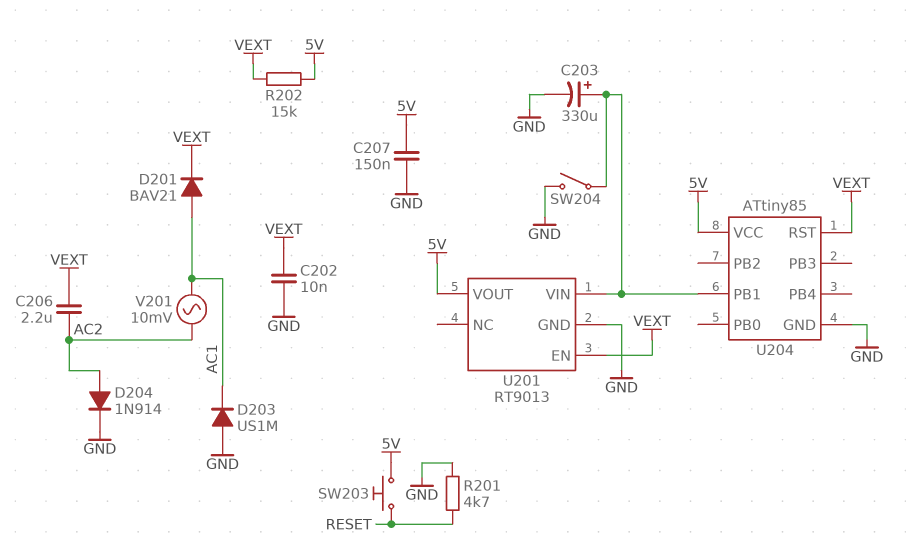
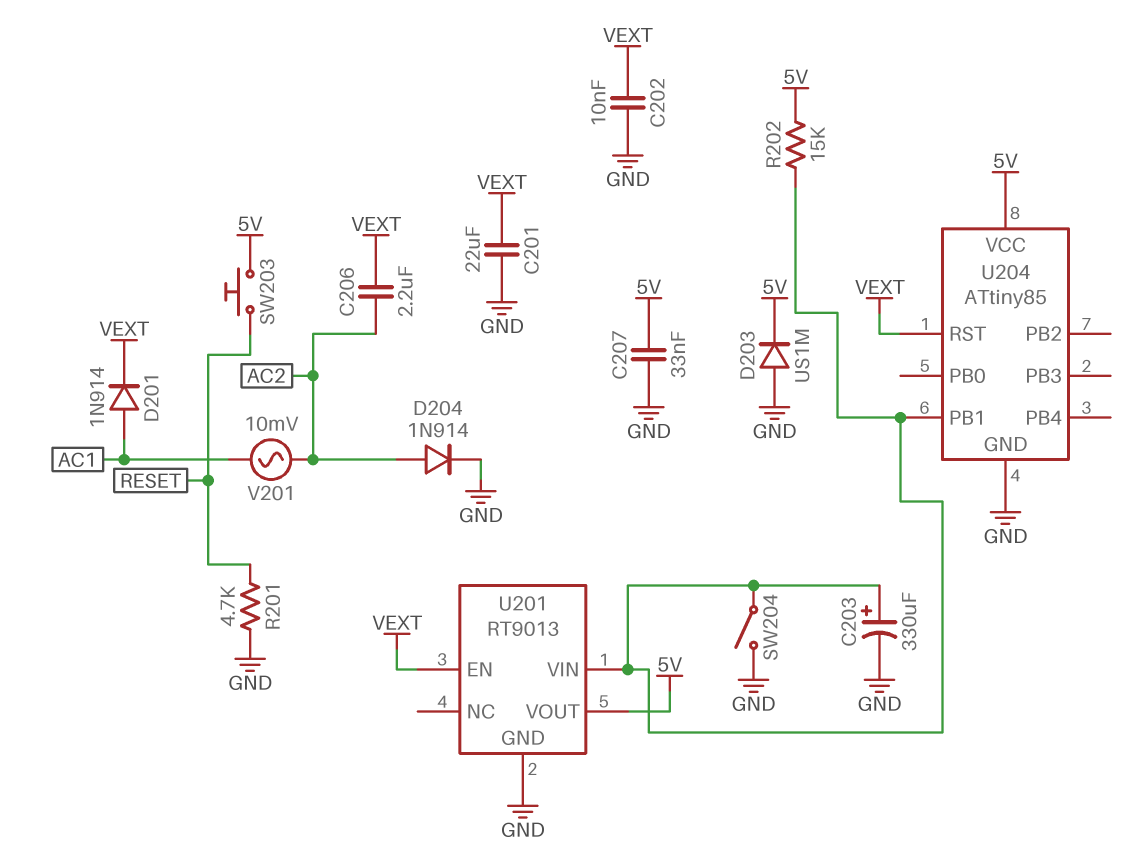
C201: none -> 22uF (GND, VEXT)
C207: 150nF (5V, GND) -> 33nF (5V, GND)
D201: diode BAV21 (A AC1, K VEXT) -> diode 1N914 (A AC1, K VEXT)
D203: diode US1M (A GND, K AC1) -> diode US1M (A GND, K 5V)
R202: 15k (5V, VEXT) -> 15k (5V, U201/VIN)

